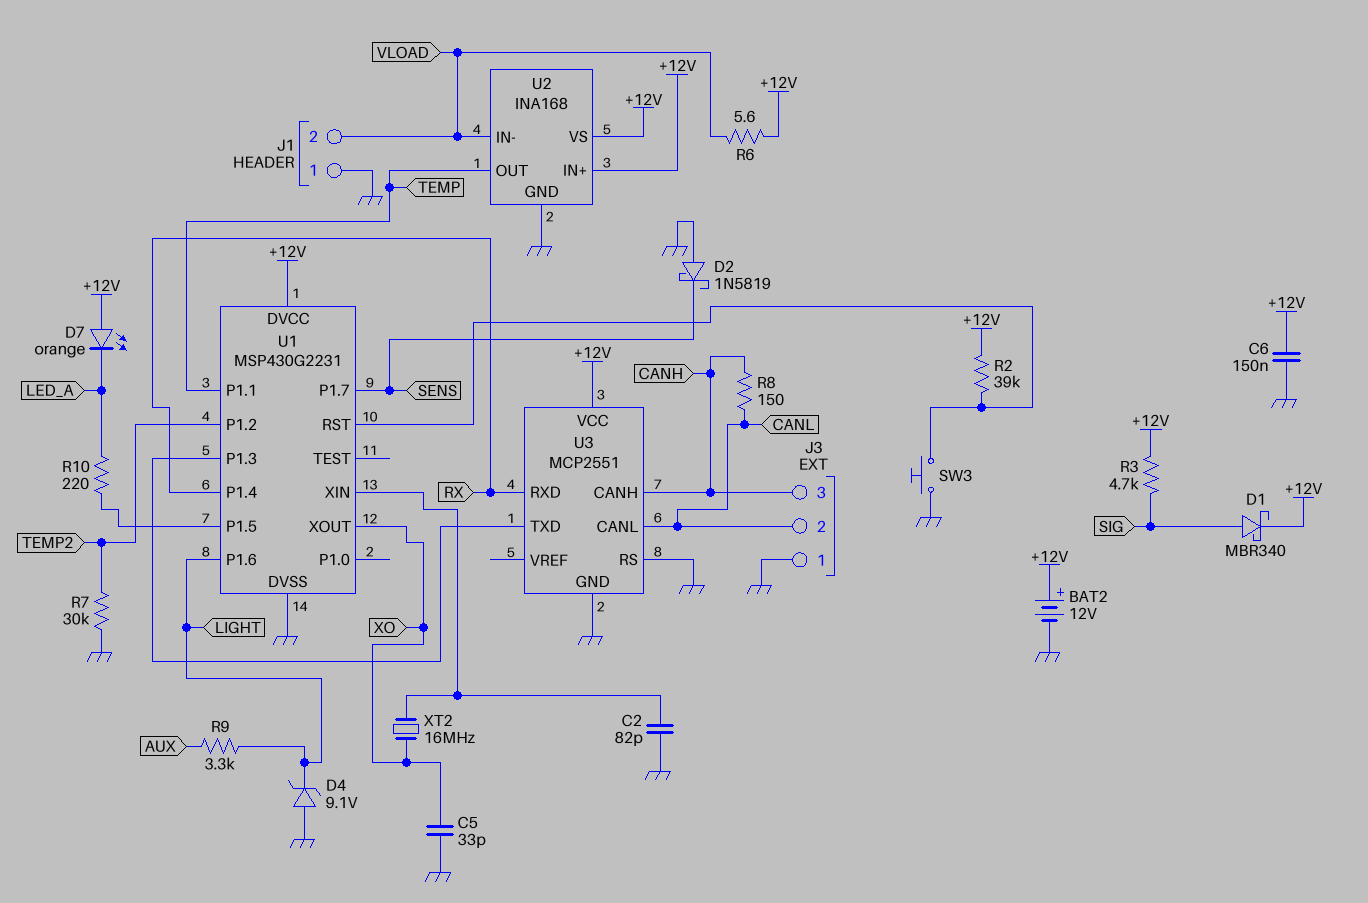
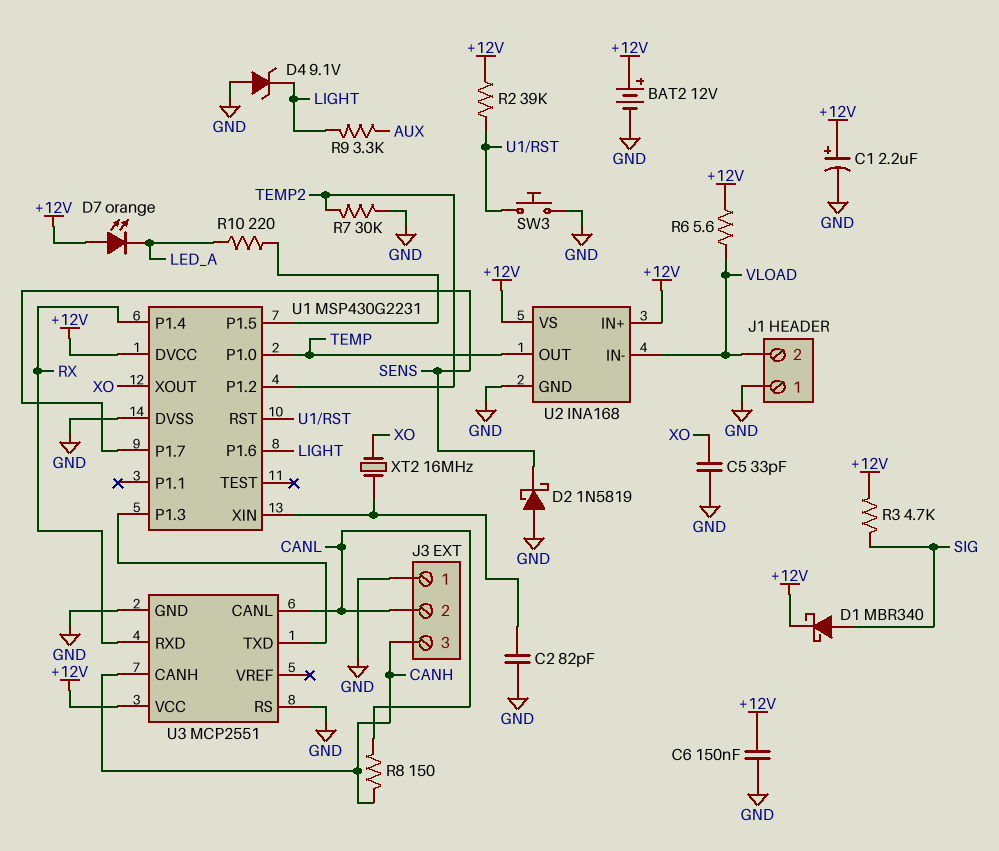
C1: none -> 2.2uF (plus +12V, minus GND)
U1 pin P1.0: none -> TEMP
U1 pin P1.1: TEMP -> none

